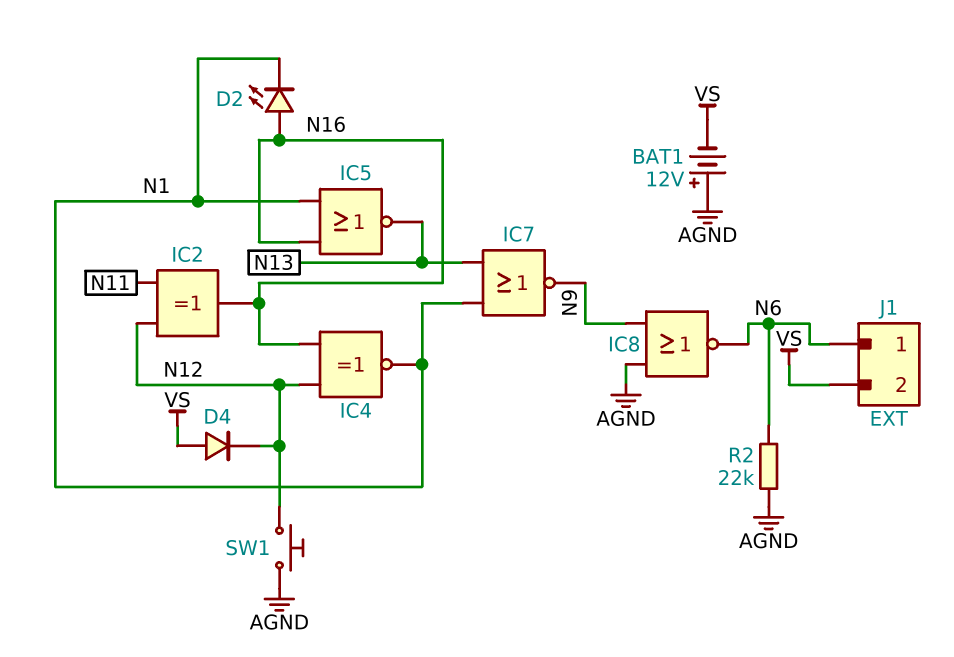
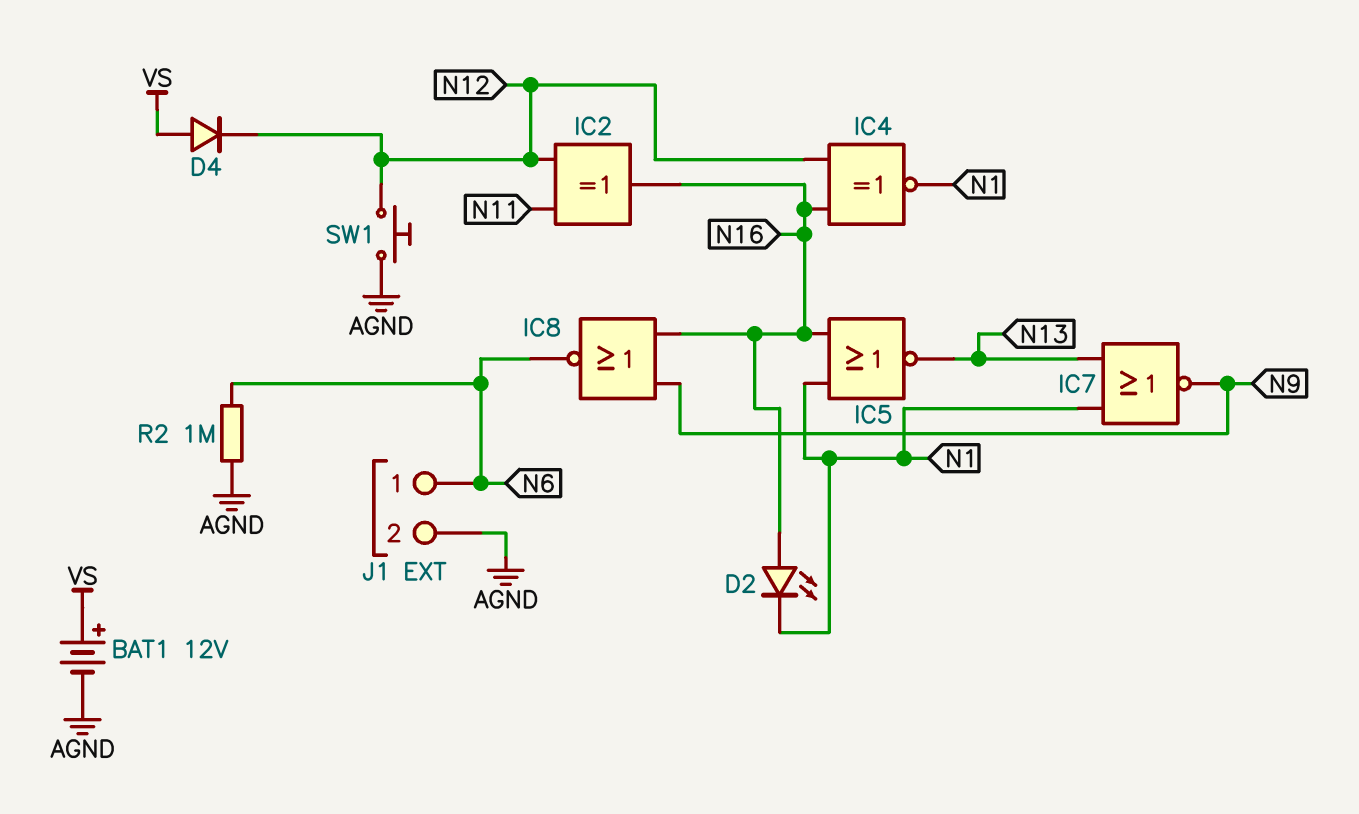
BAT1: 12V (plus AGND, minus VS) -> 12V (plus VS, minus AGND)
IC8: NOR (in AGND, in N9, out N6) -> NOR (in N9, in N16, out N6)
J1 pin 2: VS -> AGND
R2: 22k (AGND, N6) -> 1M (AGND, N6)

